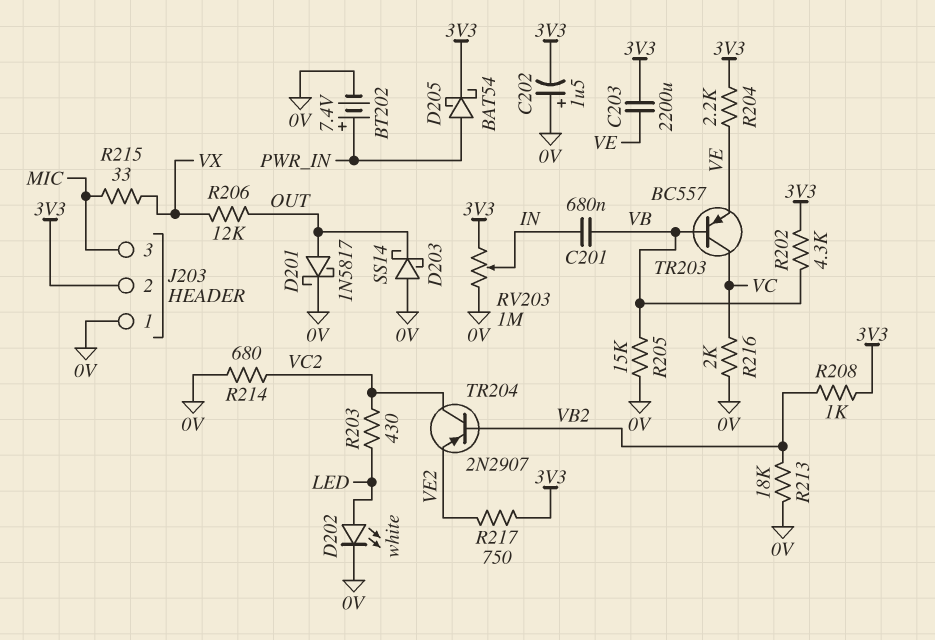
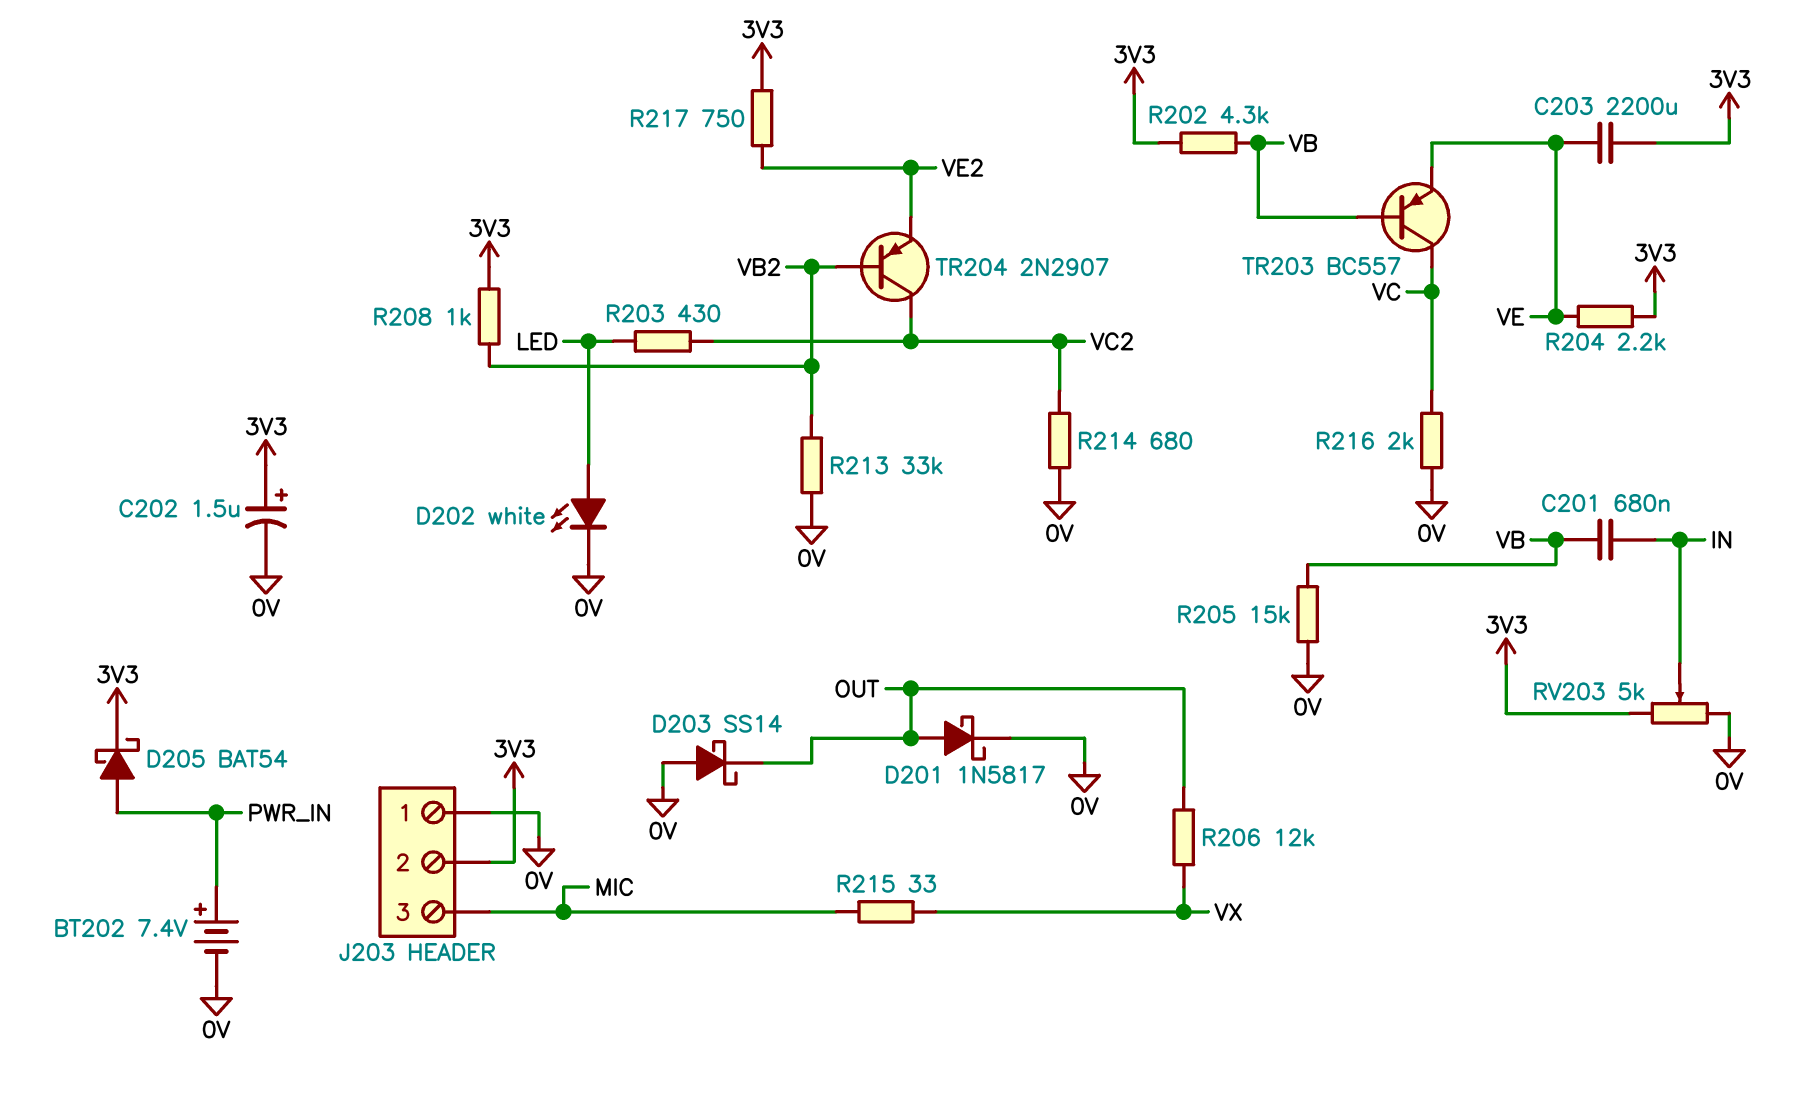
C202: 1.5uF (plus 0V, minus 3V3) -> 1.5uF (plus 3V3, minus 0V)
R213: 18k (0V, VB2) -> 33k (0V, VB2)
RV203: 1M (0V, 3V3, wiper IN) -> 5k (0V, 3V3, wiper IN)

